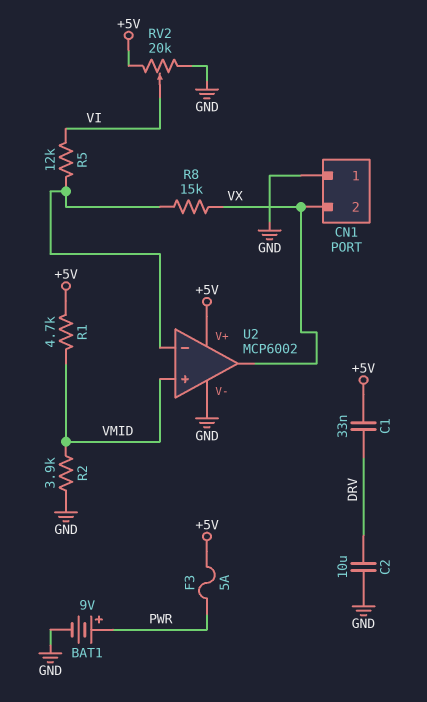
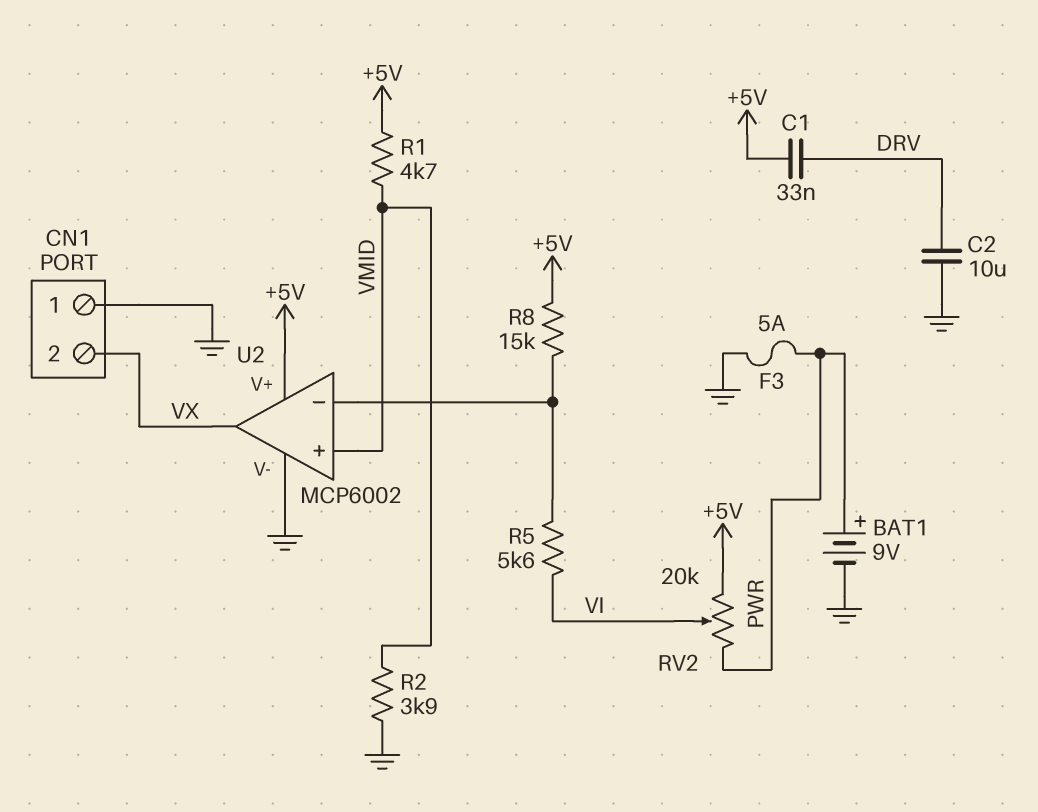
F3: 5A (+5V, PWR) -> 5A (GND, PWR)
R5: 12k (U2/in-, VI) -> 5.6k (U2/in-, VI)
R8: 15k (U2/in-, VX) -> 15k (+5V, U2/in-)
RV2: 20k (+5V, GND, wiper VI) -> 20k (+5V, PWR, wiper VI)

